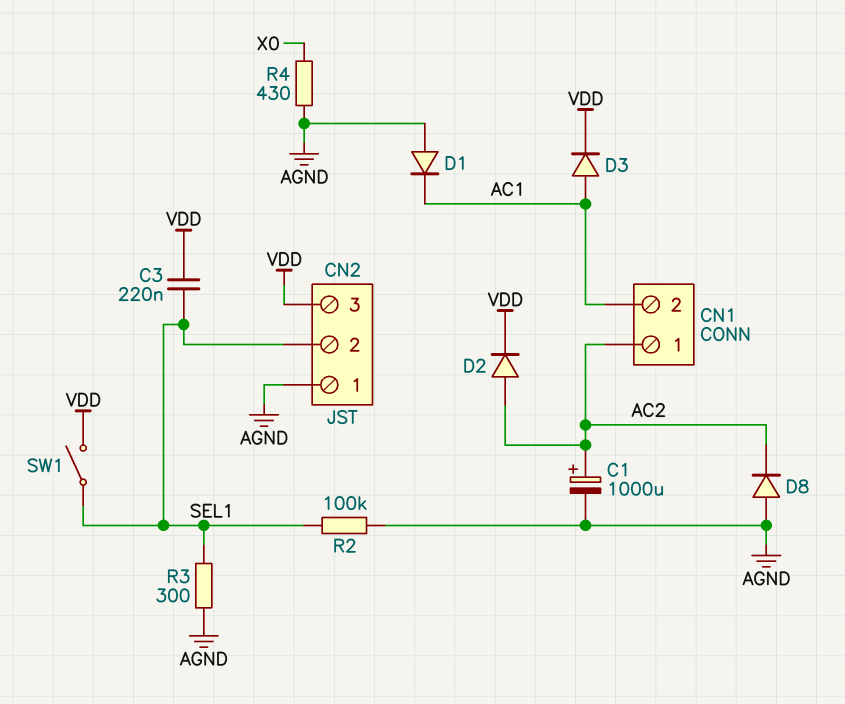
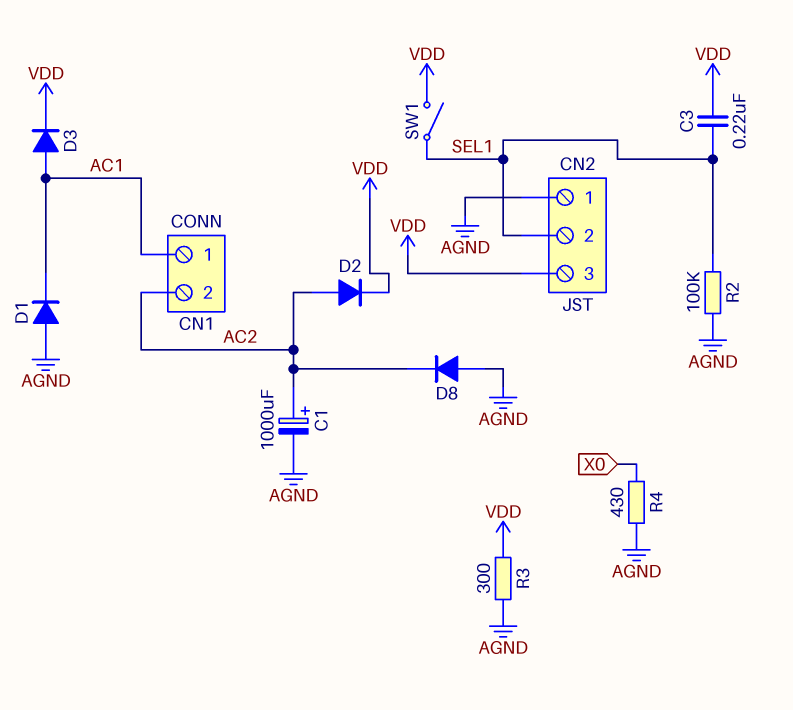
CN1 pin 1: AC2 -> AC1
CN1 pin 2: AC1 -> AC2
R3: 300 (AGND, SEL1) -> 300 (AGND, VDD)

